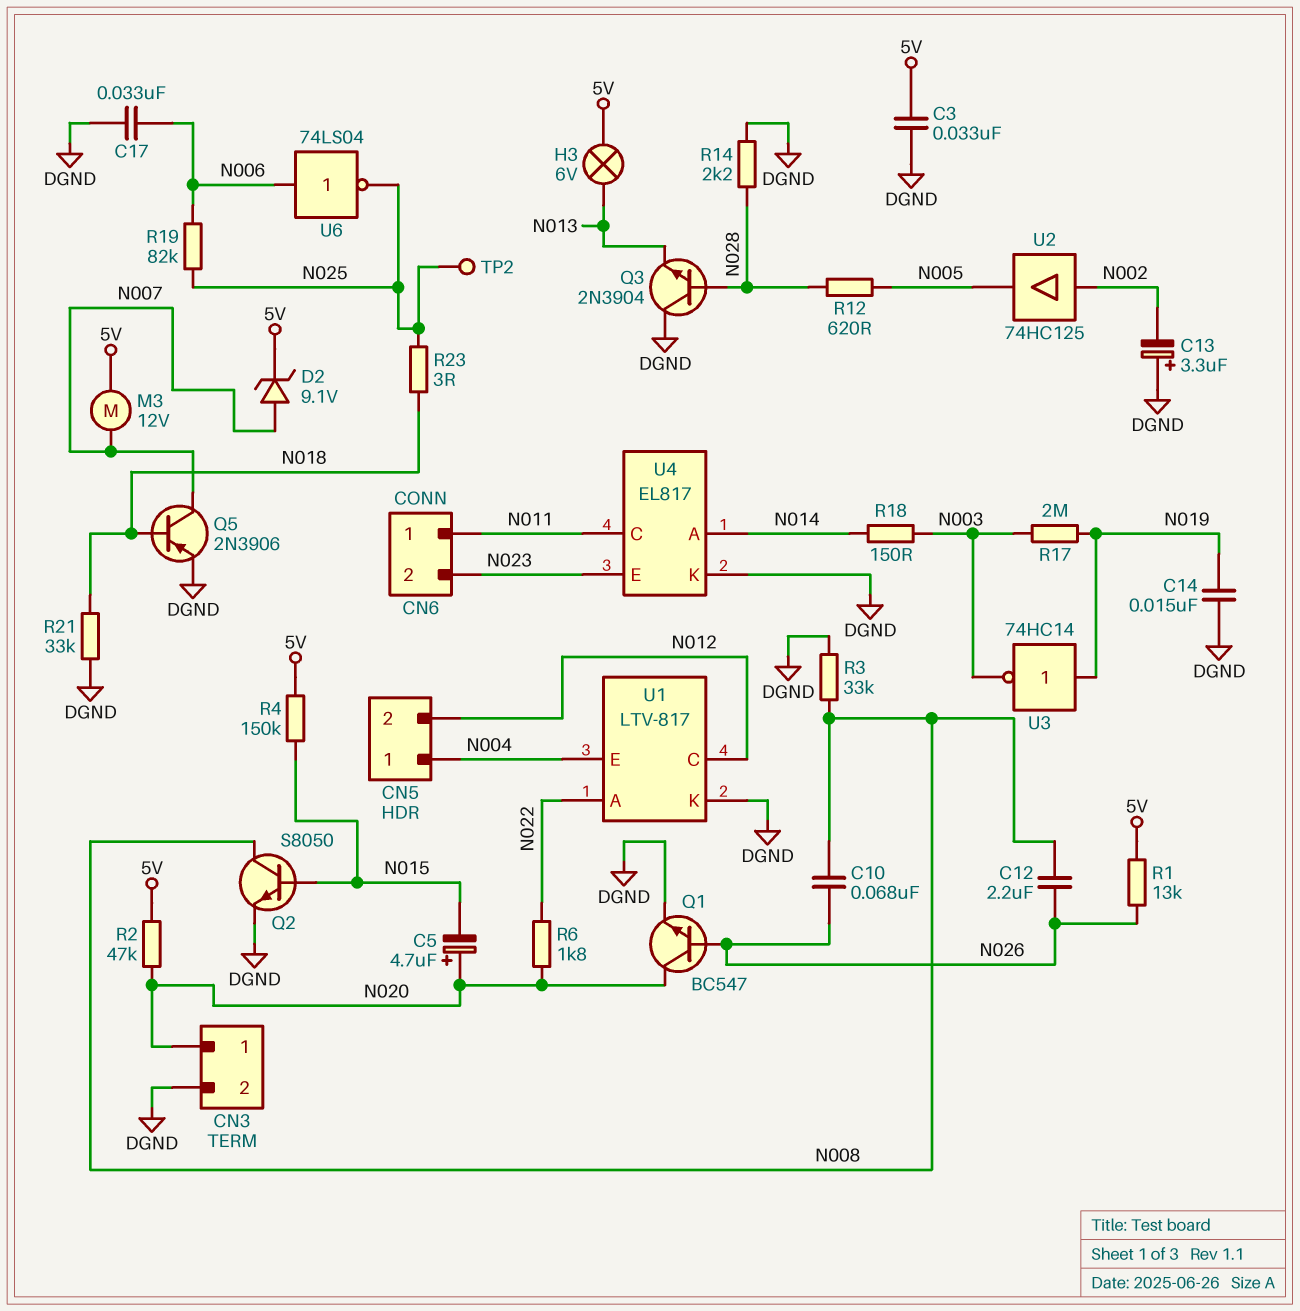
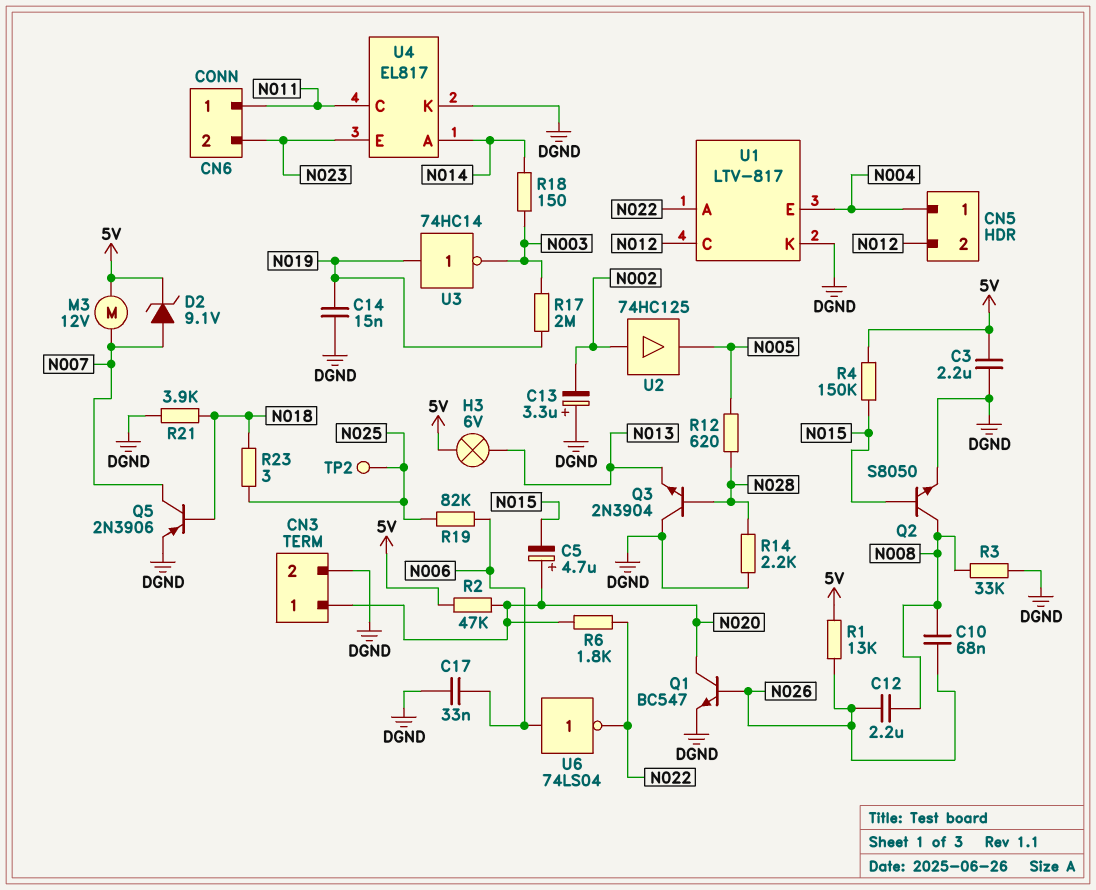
C3: 33nF (5V, DGND) -> 2.2uF (5V, DGND)
R21: 33k (DGND, N018) -> 3.9k (DGND, N018)
U6: NOT 74LS04 (in N006, out N025) -> NOT 74LS04 (in N006, out N022)

